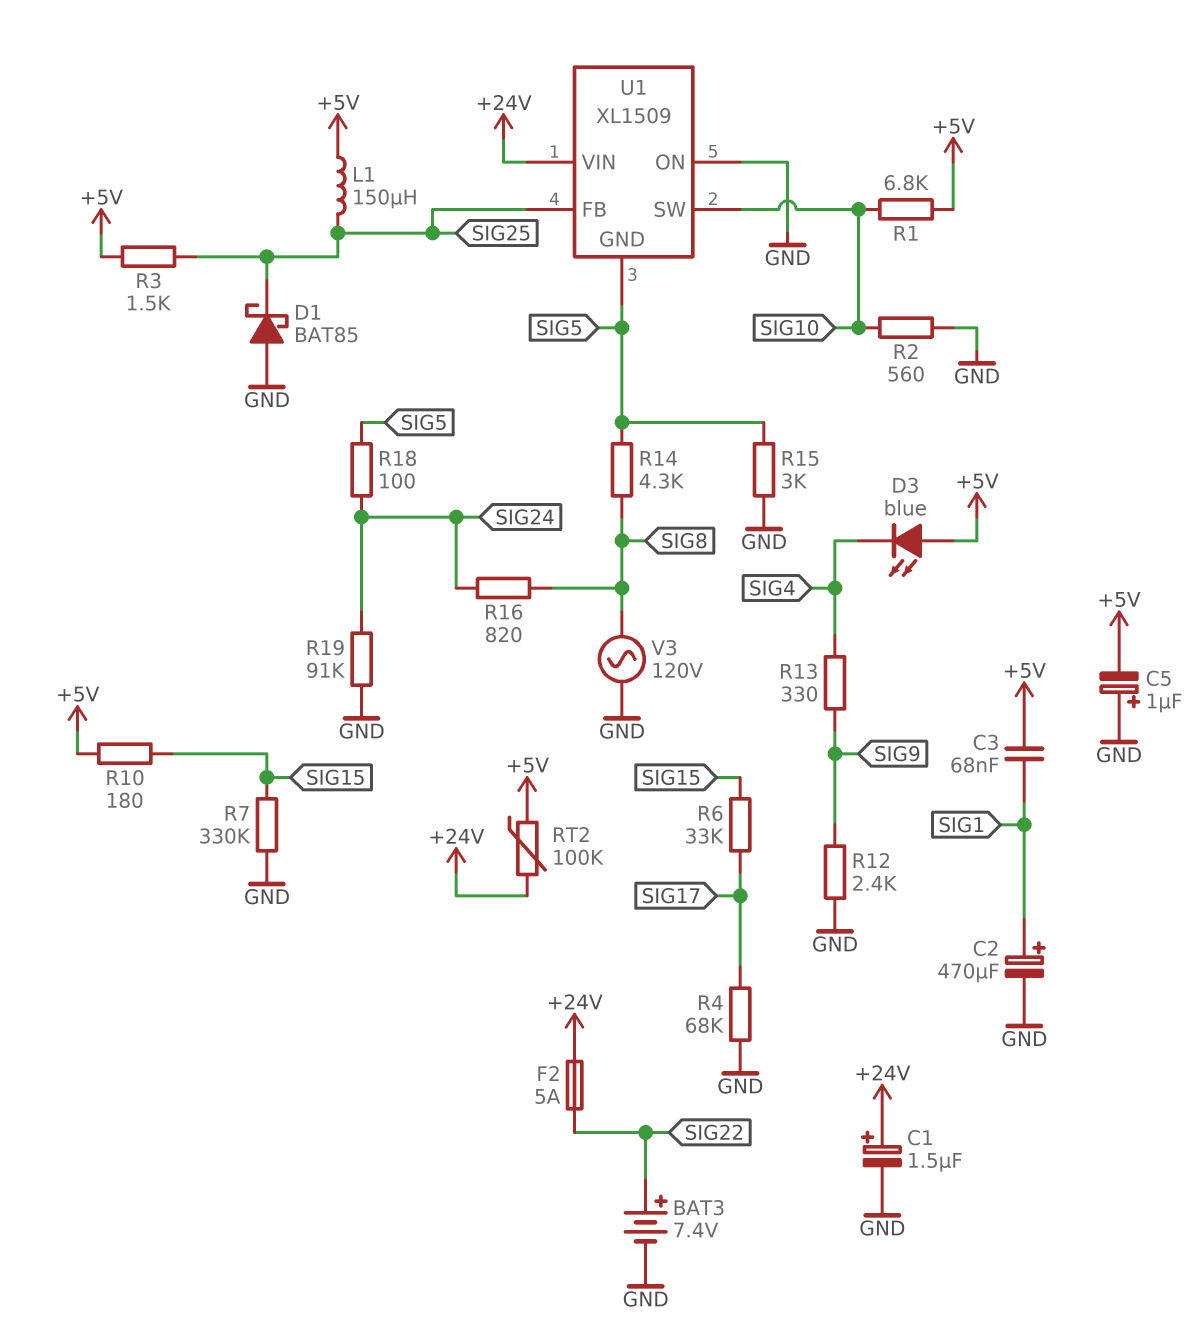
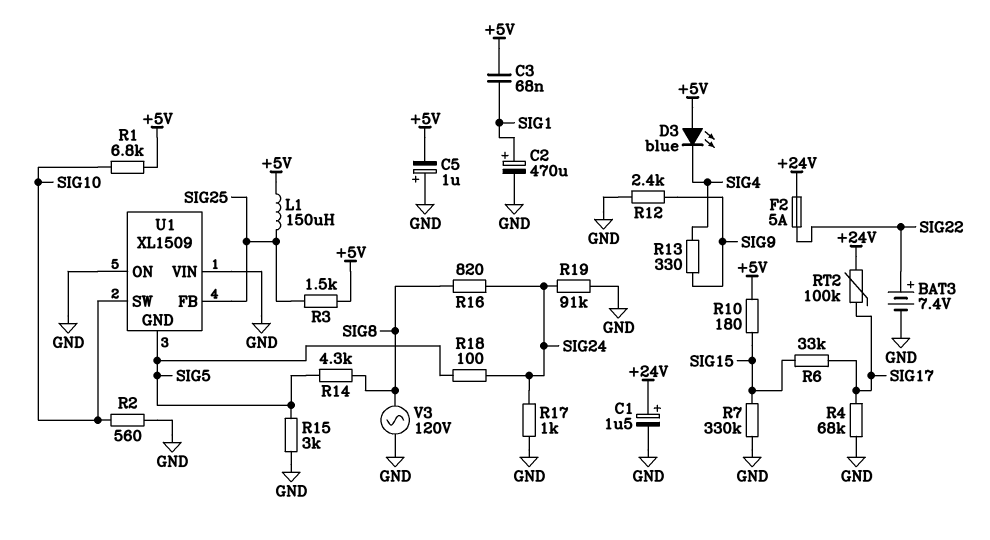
D1: schottky BAT85 (A GND, K SIG25) -> none
R17: none -> 1k (GND, SIG24)
RT2: 100k (+5V, +24V) -> 100k (+24V, SIG17)
U1 pin VIN: +24V -> GND

